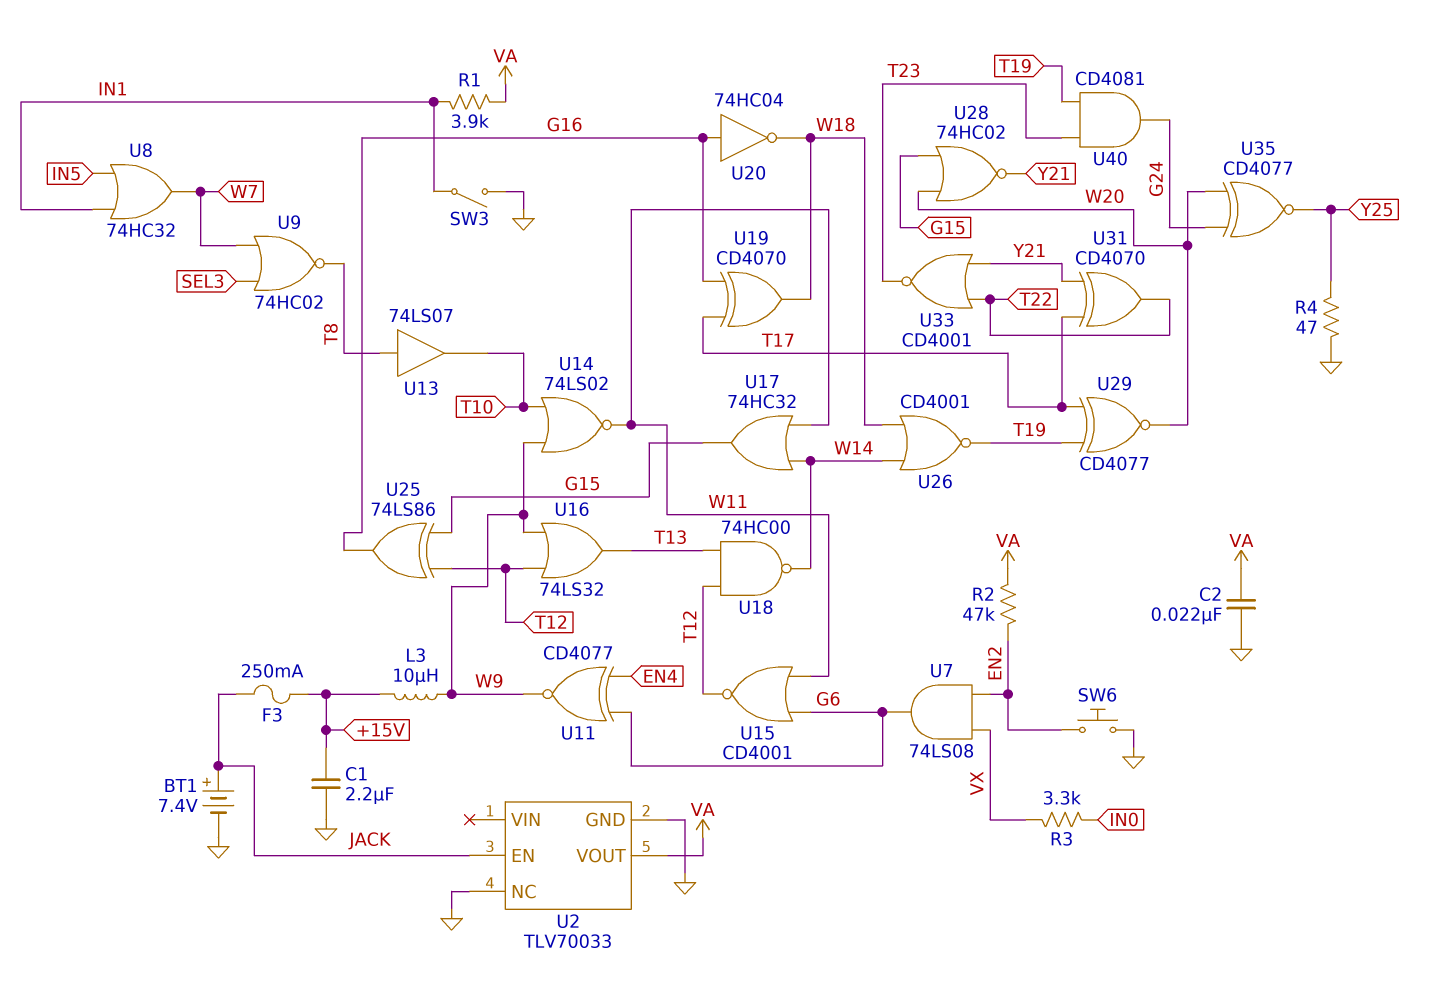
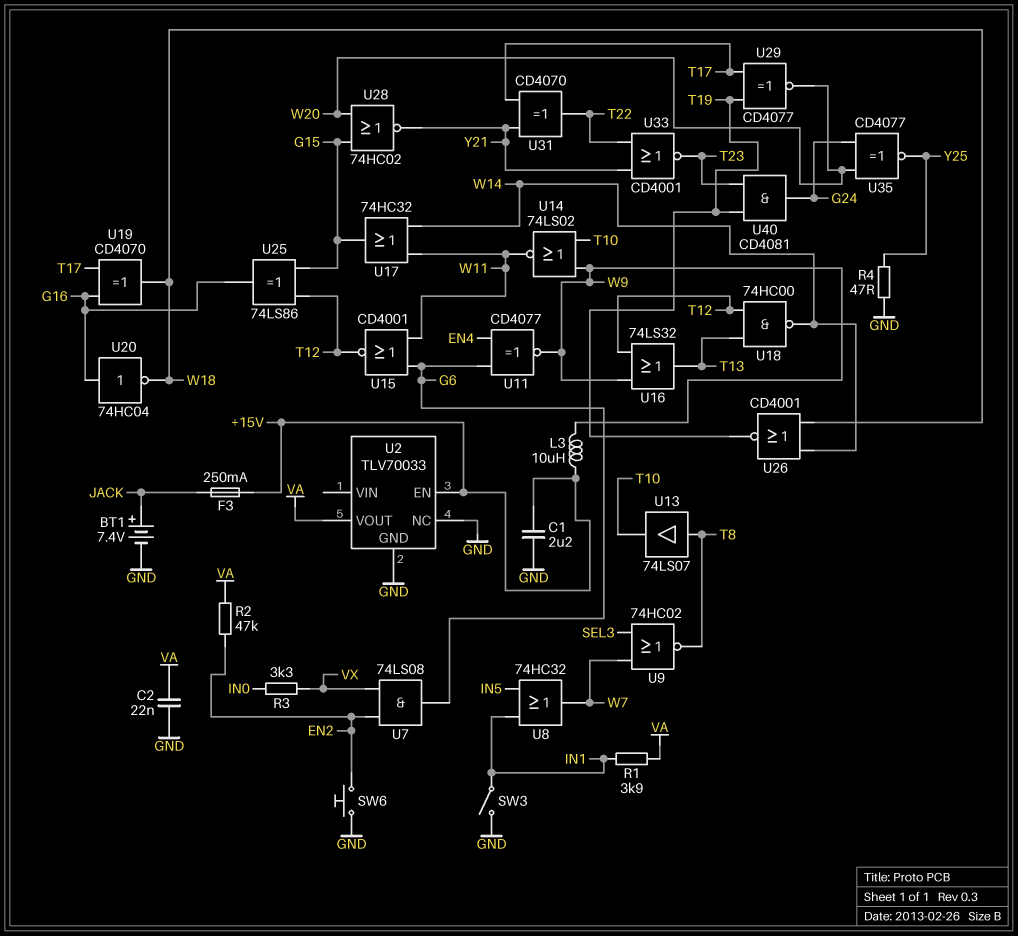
U2 pin EN: JACK -> +15V

